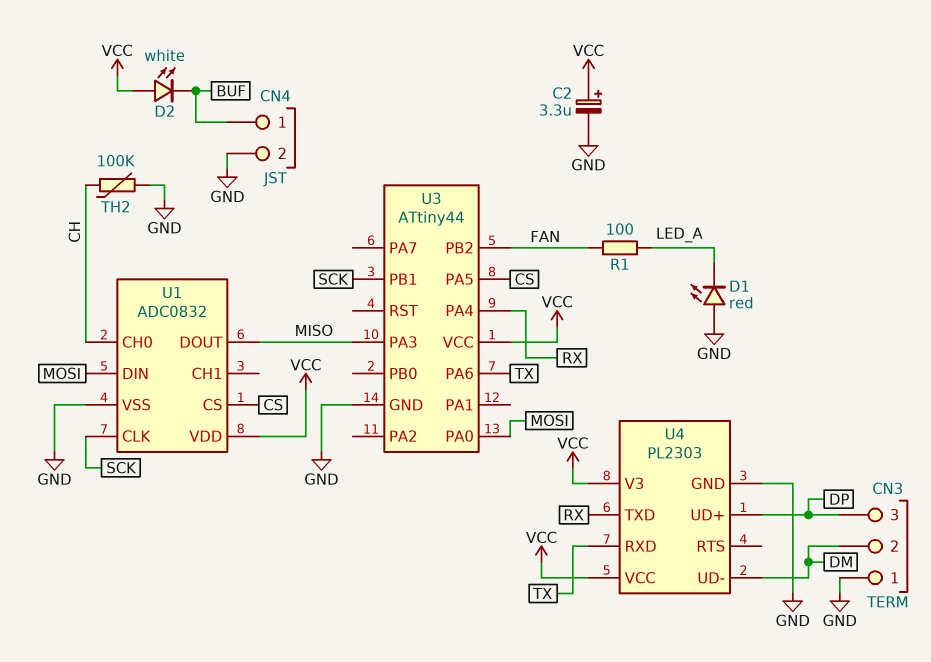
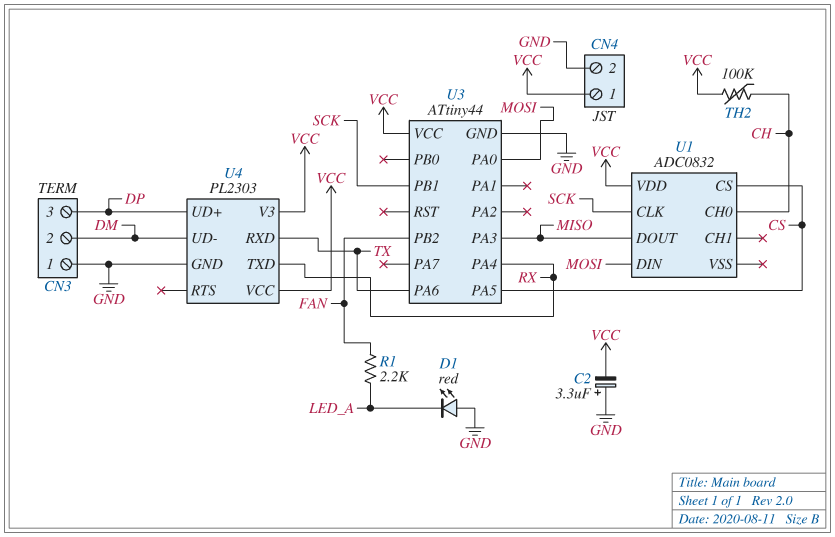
C2: 3.3uF (plus VCC, minus GND) -> 3.3uF (plus GND, minus VCC)
CN4 pin 1: BUF -> VCC
D2: LED white (A VCC, K BUF) -> none
R1: 100 (FAN, LED_A) -> 2.2k (FAN, LED_A)
TH2: 100k (CH, GND) -> 100k (CH, VCC)
U1 pin VSS: GND -> none

